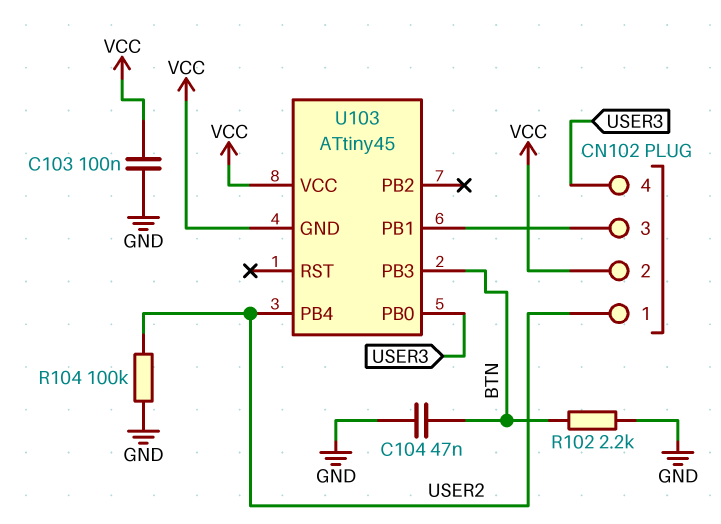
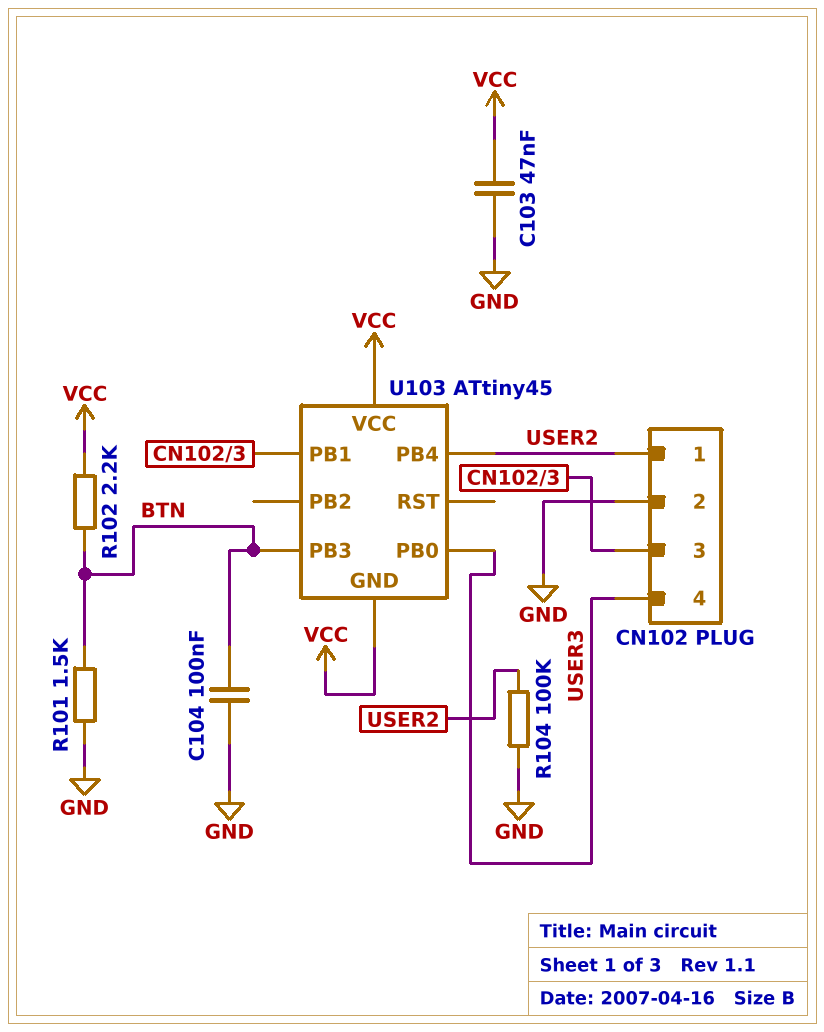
C103: 100nF (GND, VCC) -> 47nF (GND, VCC)
C104: 47nF (BTN, GND) -> 100nF (BTN, GND)
CN102 pin 2: VCC -> GND
R101: none -> 1.5k (BTN, GND)
R102: 2.2k (BTN, GND) -> 2.2k (BTN, VCC)

